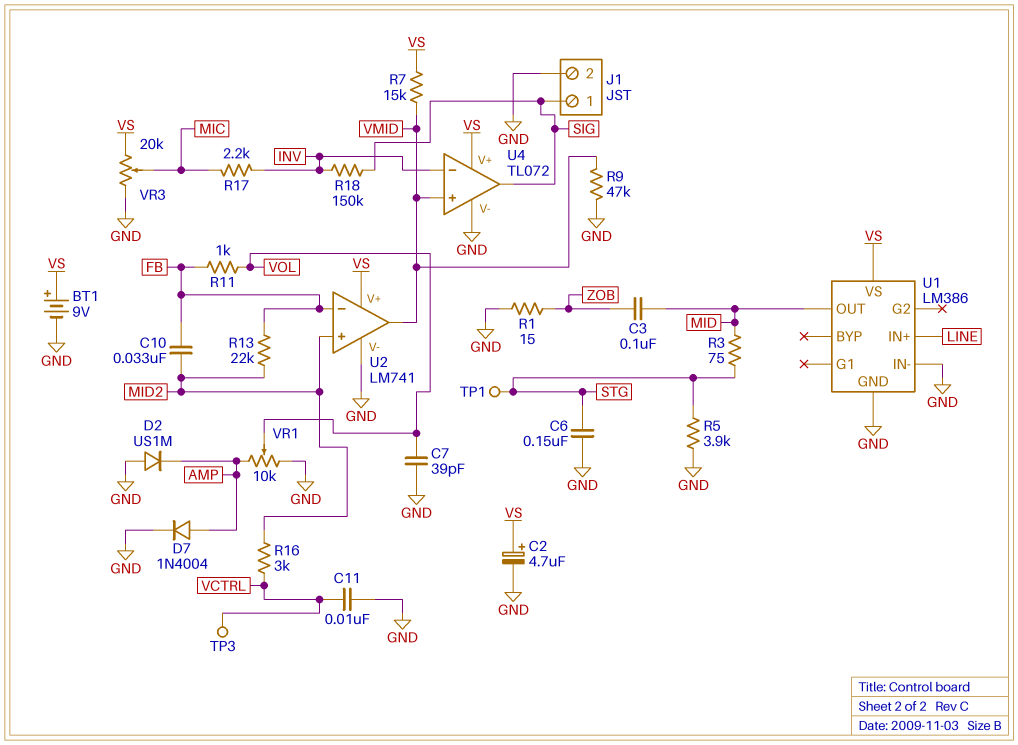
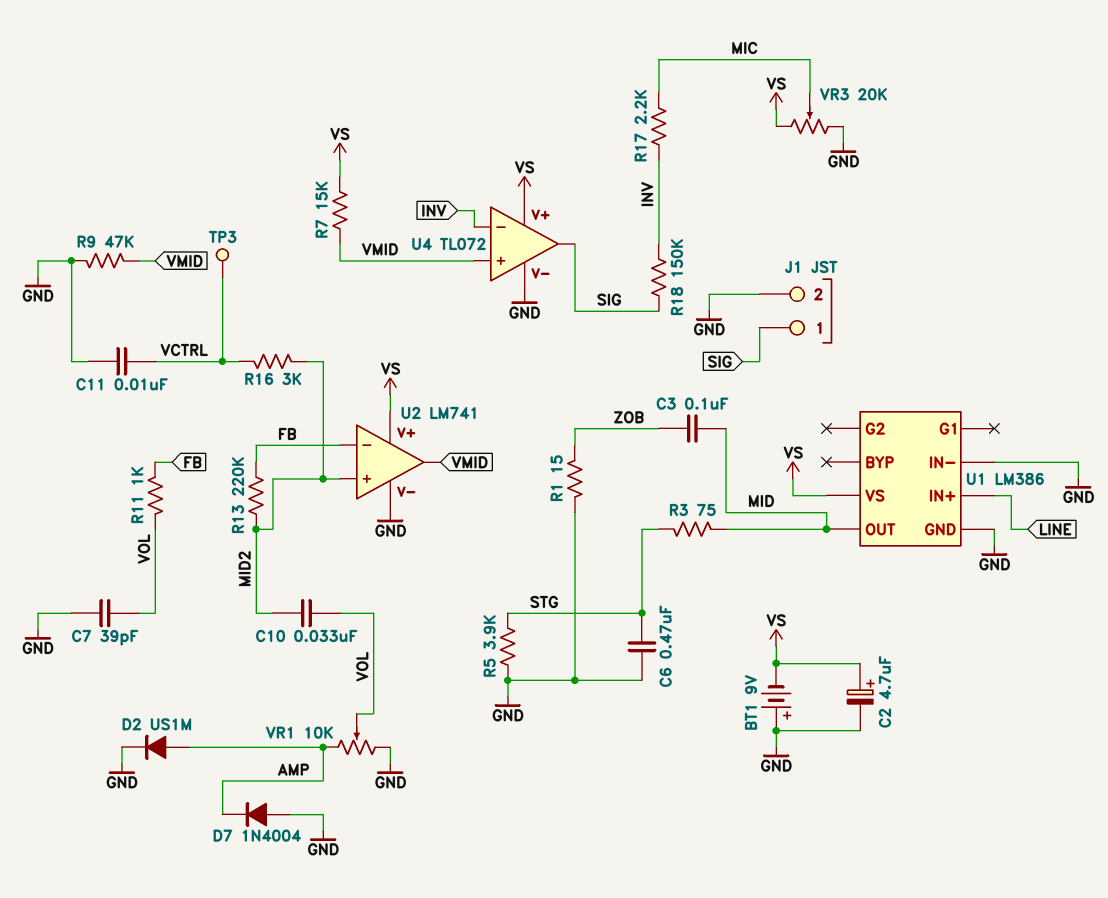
BT1: 9V (plus VS, minus GND) -> 9V (plus GND, minus VS)
C6: 150nF (GND, STG) -> 470nF (GND, STG)
C10: 33nF (FB, MID2) -> 33nF (MID2, VOL)
D2: diode US1M (A GND, K AMP) -> diode US1M (A AMP, K GND)
D7: diode 1N4004 (A AMP, K GND) -> diode 1N4004 (A GND, K AMP)
R13: 22k (FB, MID2) -> 220k (FB, MID2)
TP1: test point (STG) -> none

